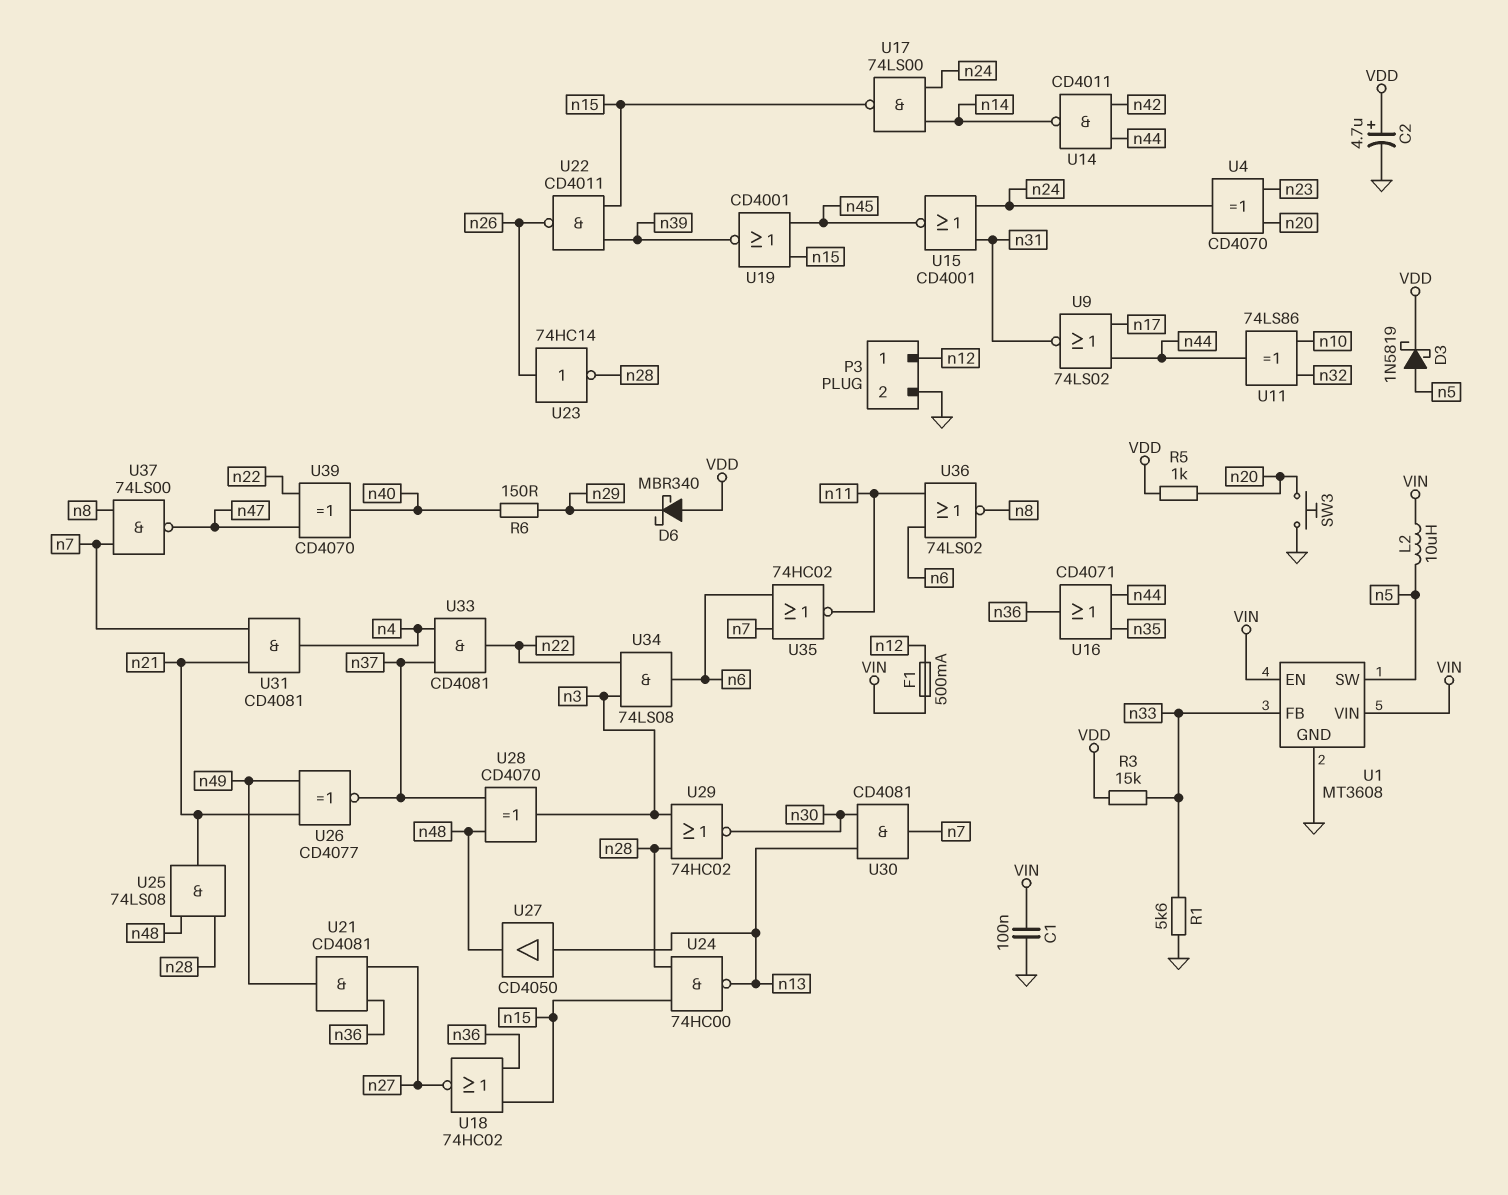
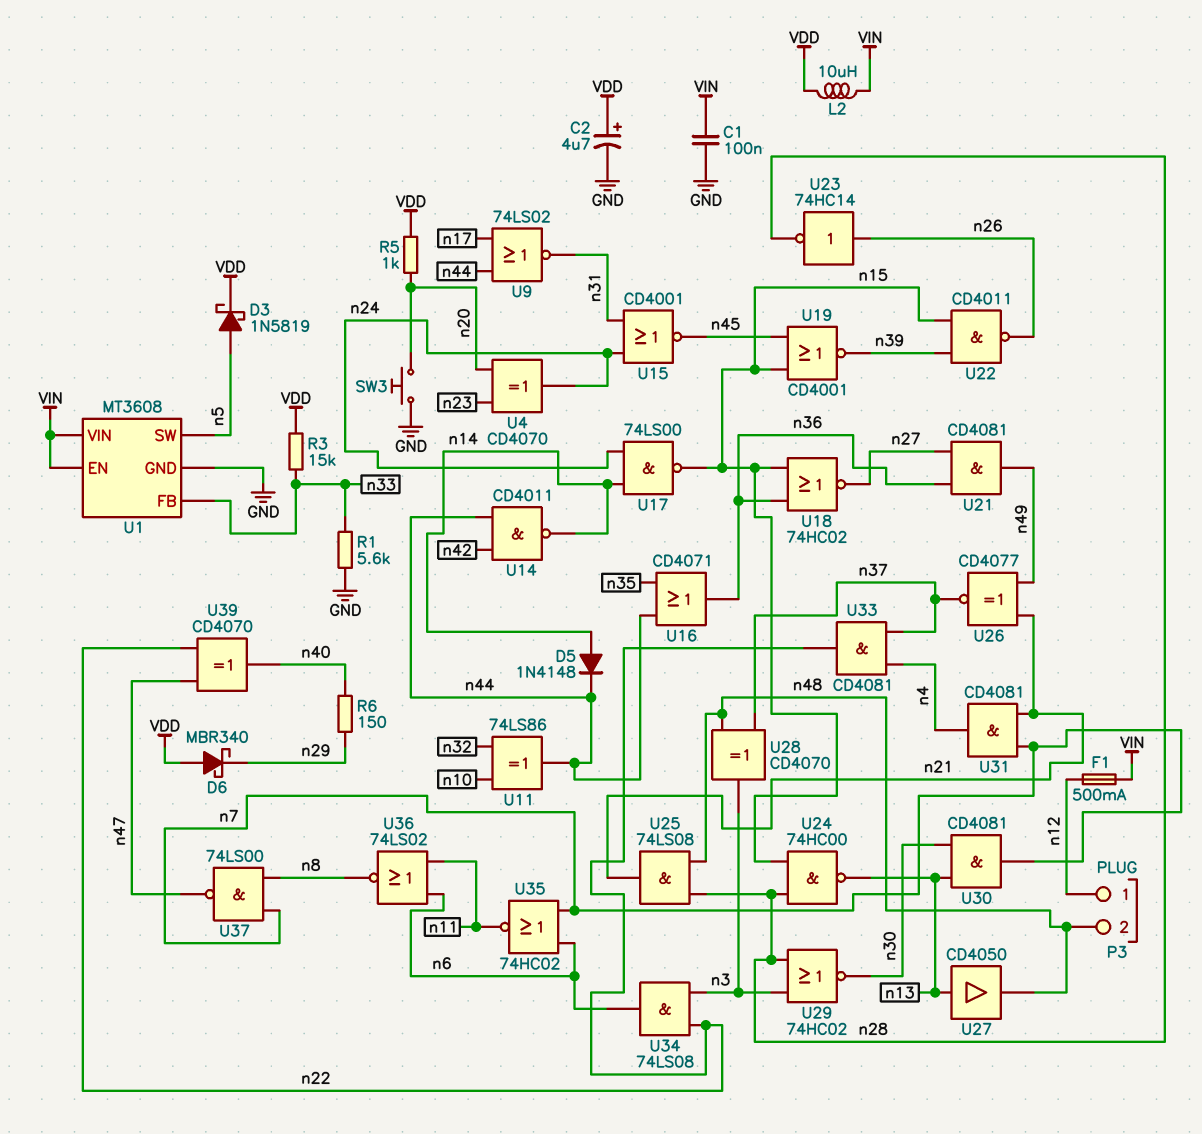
D5: none -> diode 1N4148 (A n14, K n44)
L2: 10uH (VIN, n5) -> 10uH (VDD, VIN)
P3 pin 2: GND -> n48

